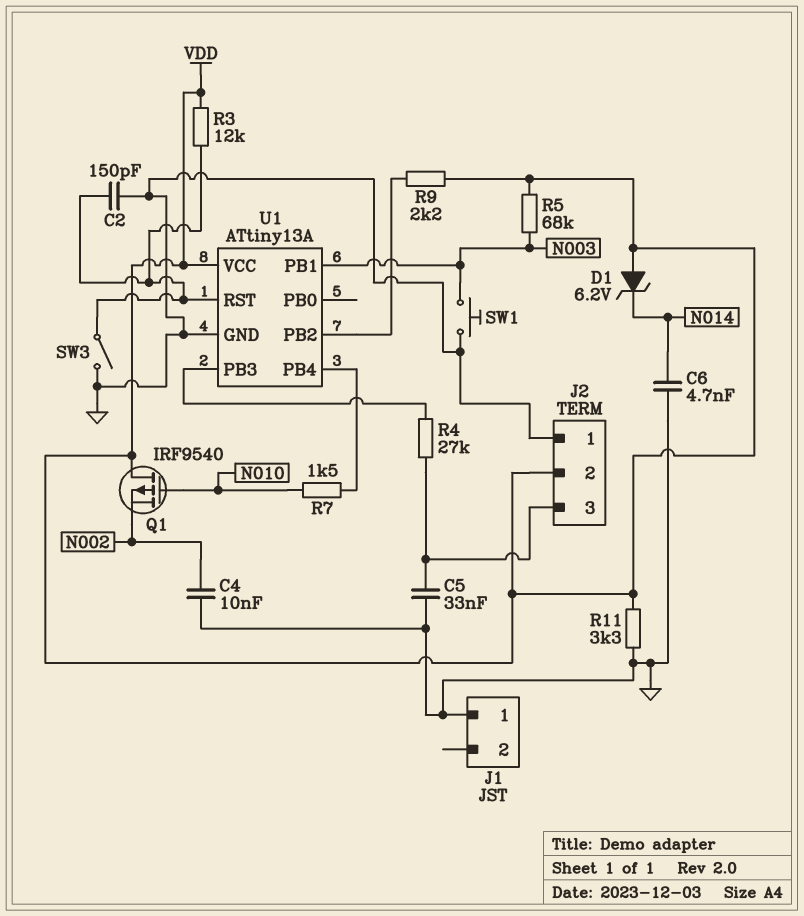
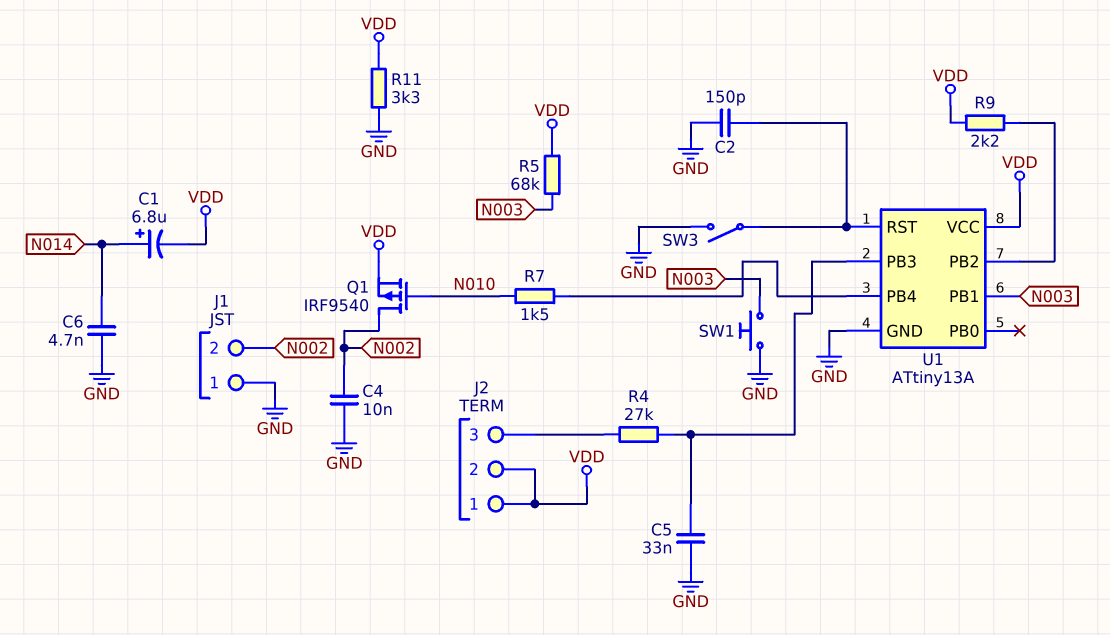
C1: none -> 6.8uF (plus N014, minus VDD)
C5: 33nF (GND, J2/3) -> 33nF (GND, U1/PB3)
D1: zener 6.2V (A VDD, K N014) -> none
J1 pin 2: none -> N002
J2 pin 1: GND -> VDD
Q1: PMOS IRF9540 (G N010, D VDD, S N002) -> PMOS IRF9540 (G N010, D N002, S VDD)
R3: 12k (U1/RST, VDD) -> none

